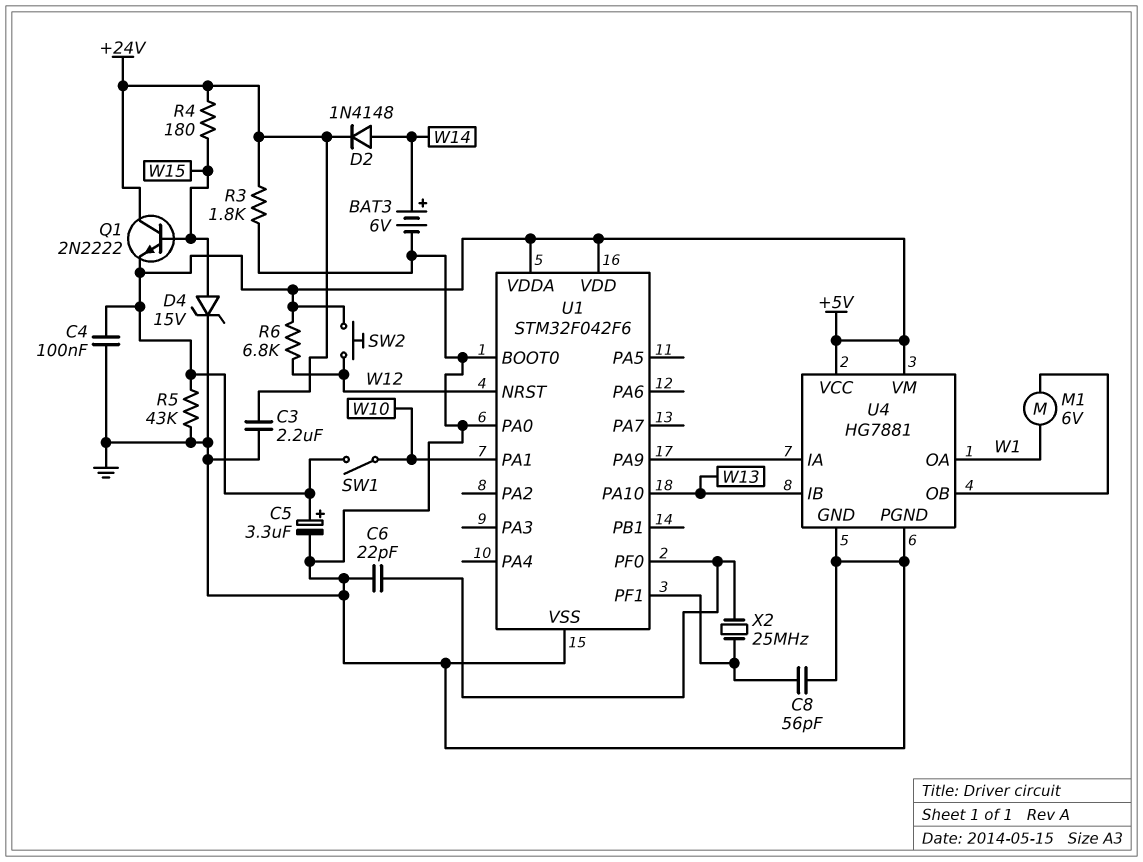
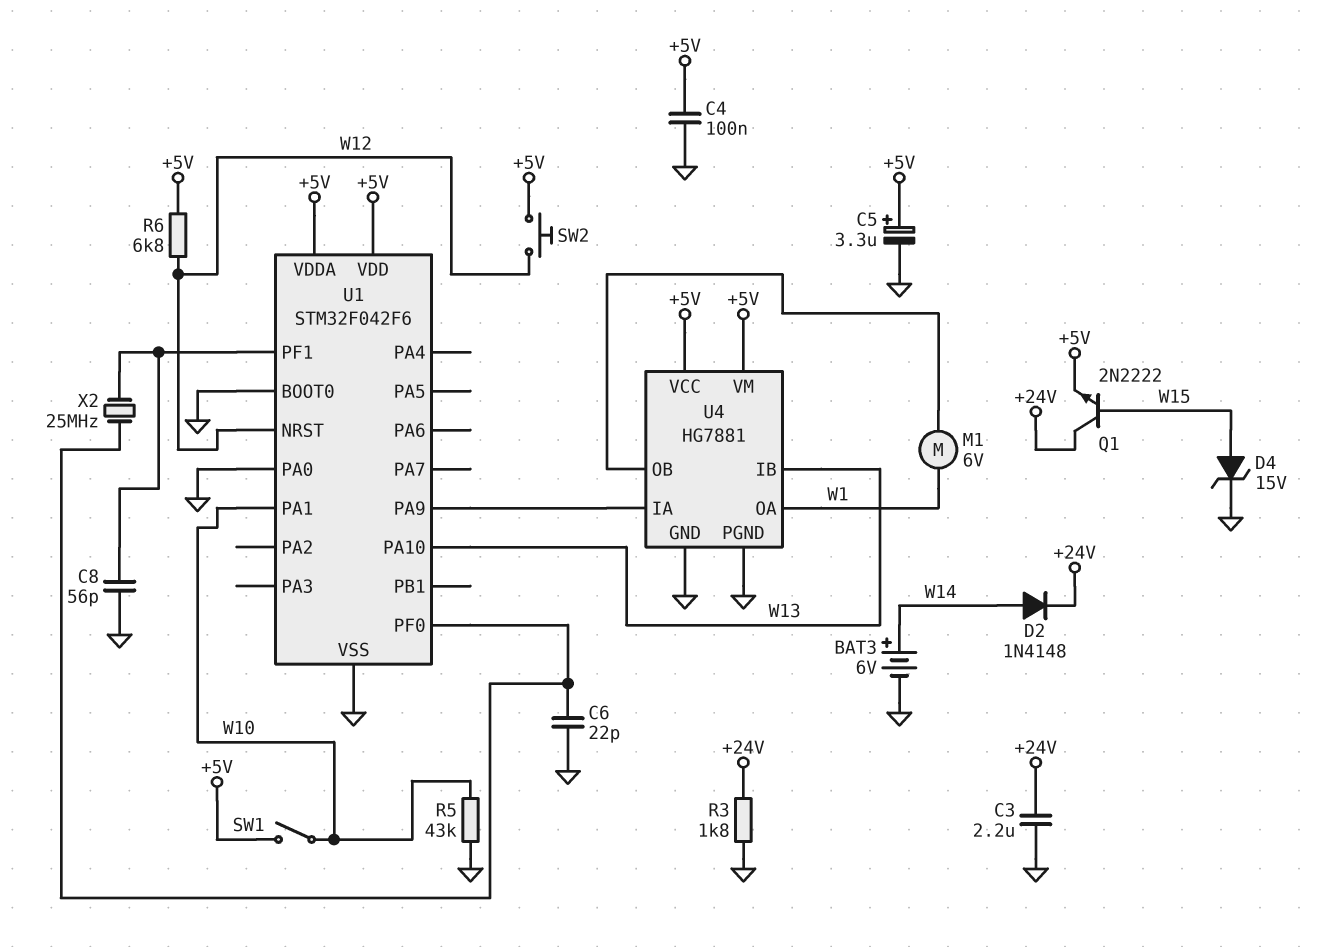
R4: 180 (+24V, W15) -> none
R5: 43k (+5V, GND) -> 43k (GND, W10)

